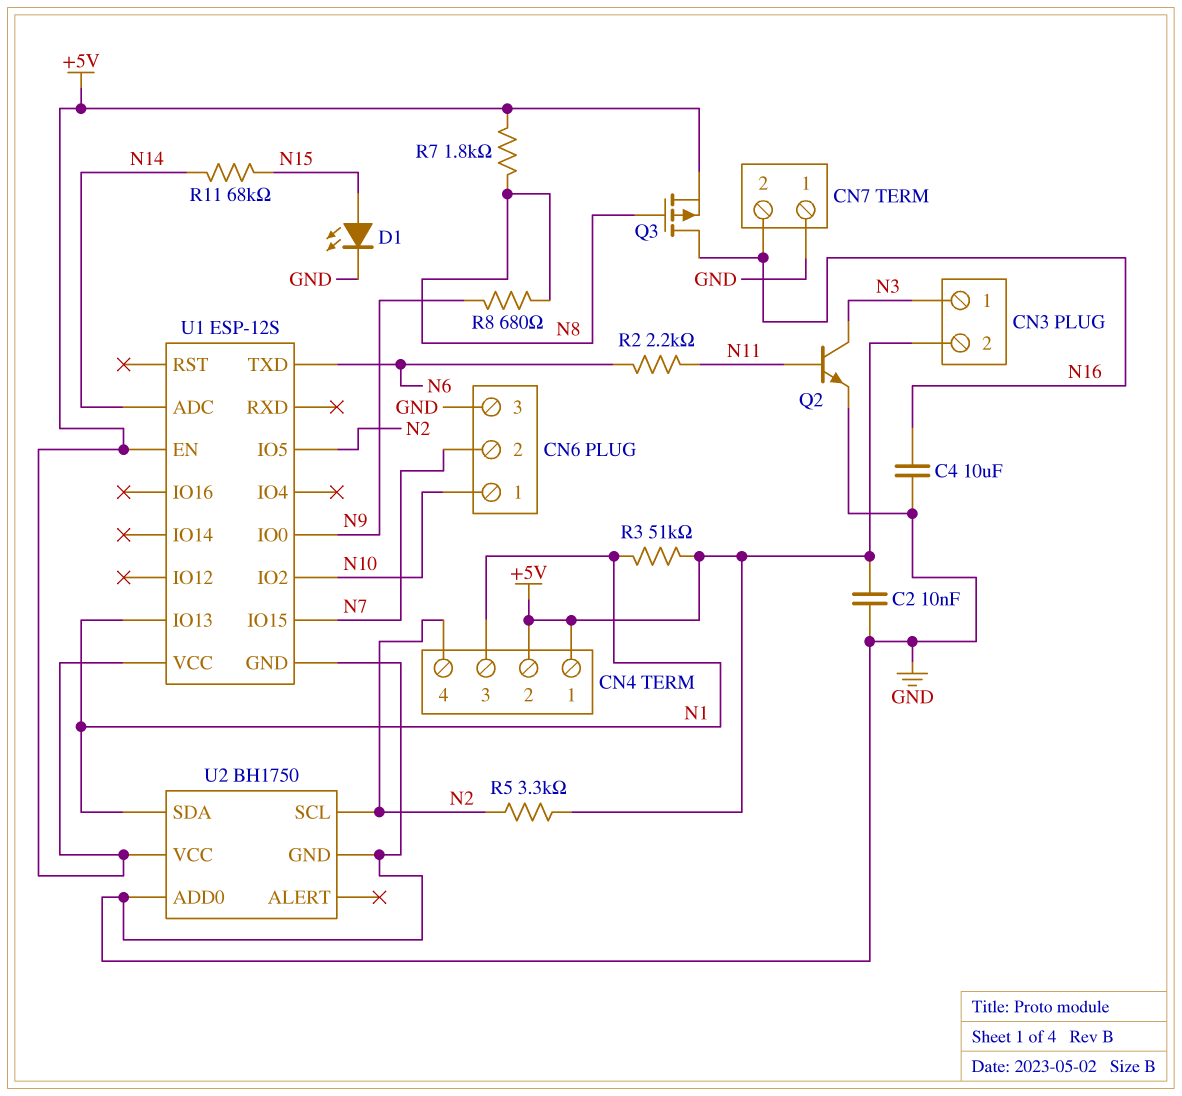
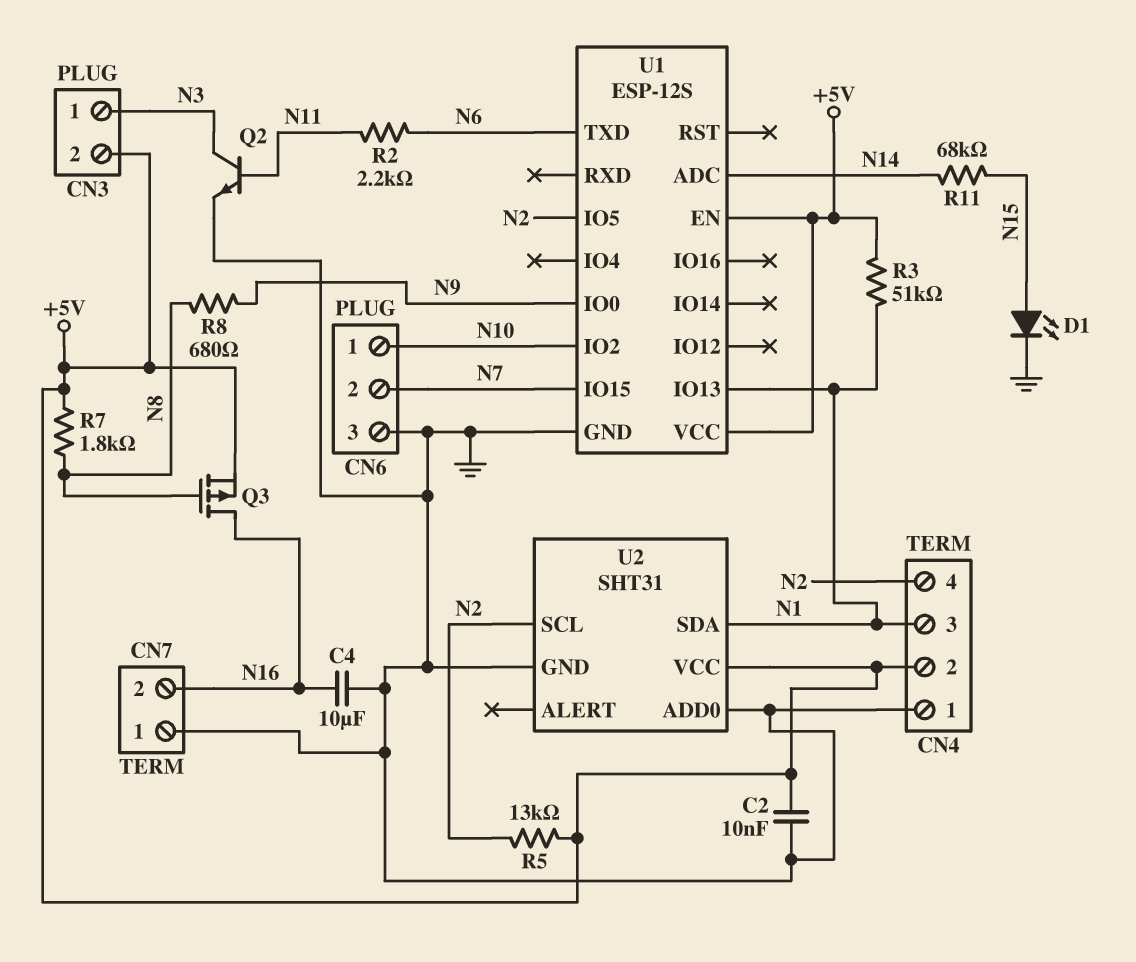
CN4 pin 1: +5V -> GND
R5: 3.3k (+5V, N2) -> 13k (+5V, N2)
U2: BH1750 -> SHT31

